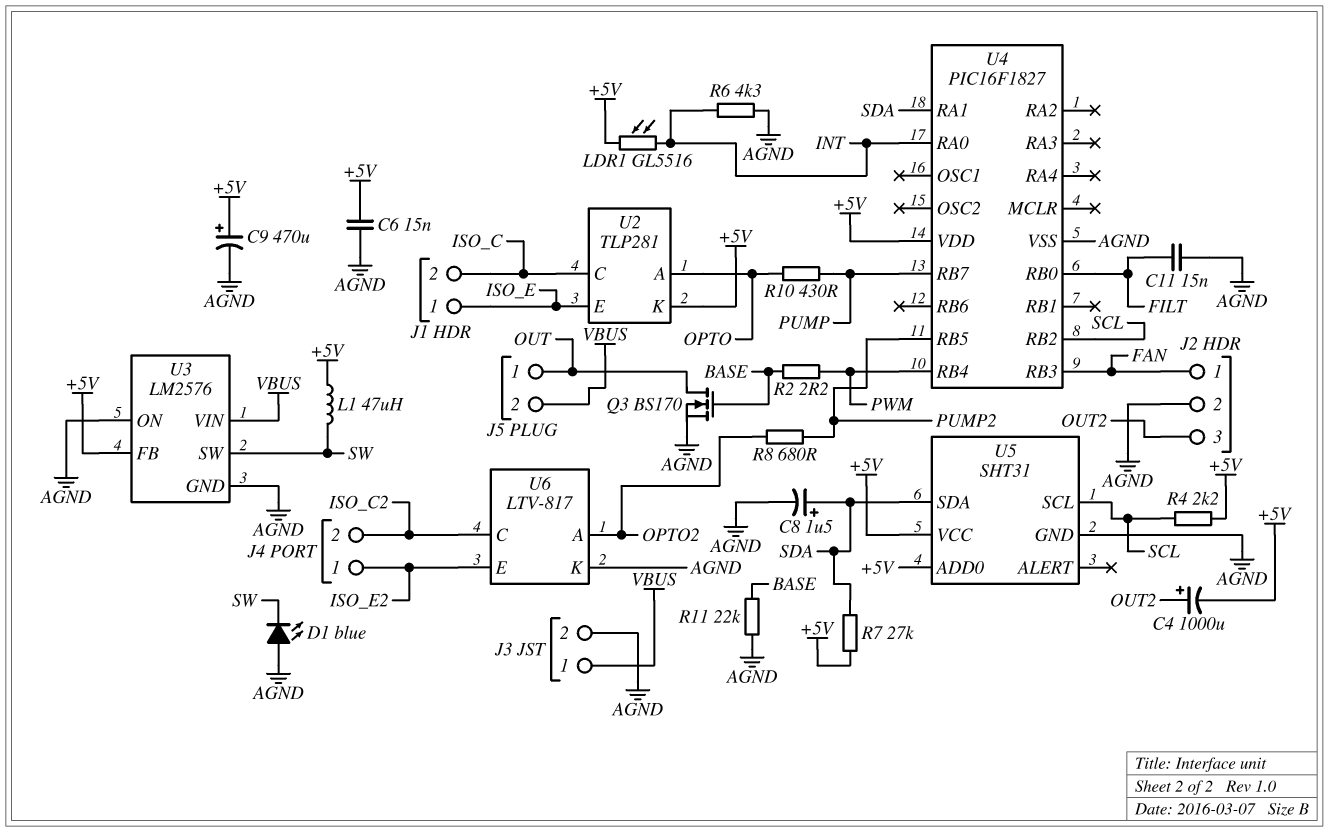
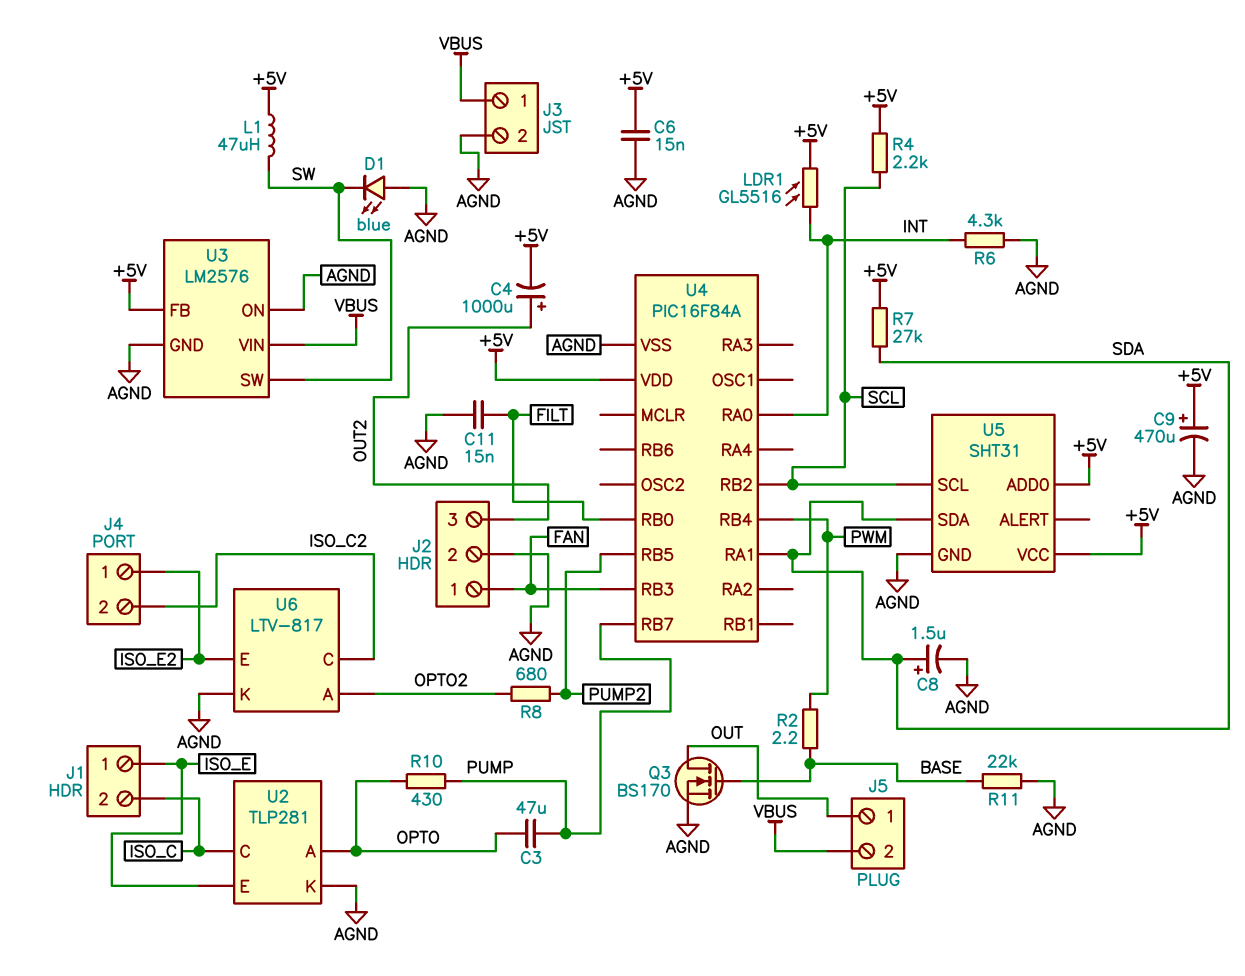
C3: none -> 47uF (OPTO, PUMP)
U2 pin K: +5V -> AGND
U4: PIC16F1827 -> PIC16F84A

